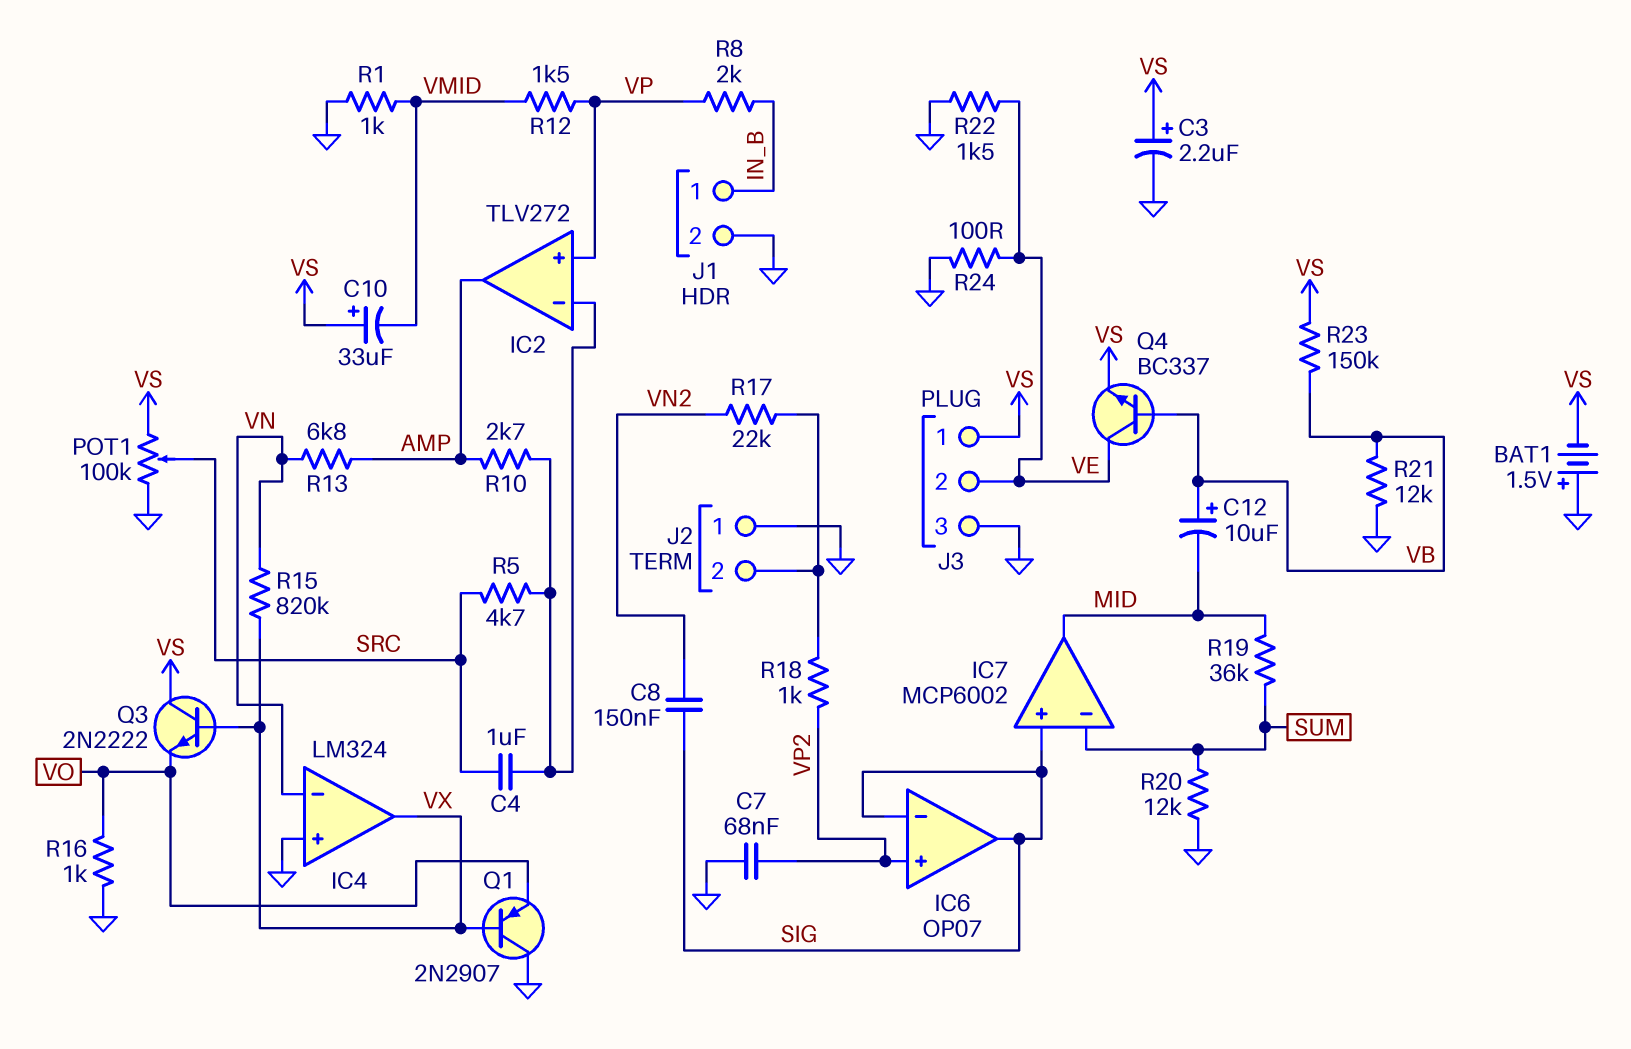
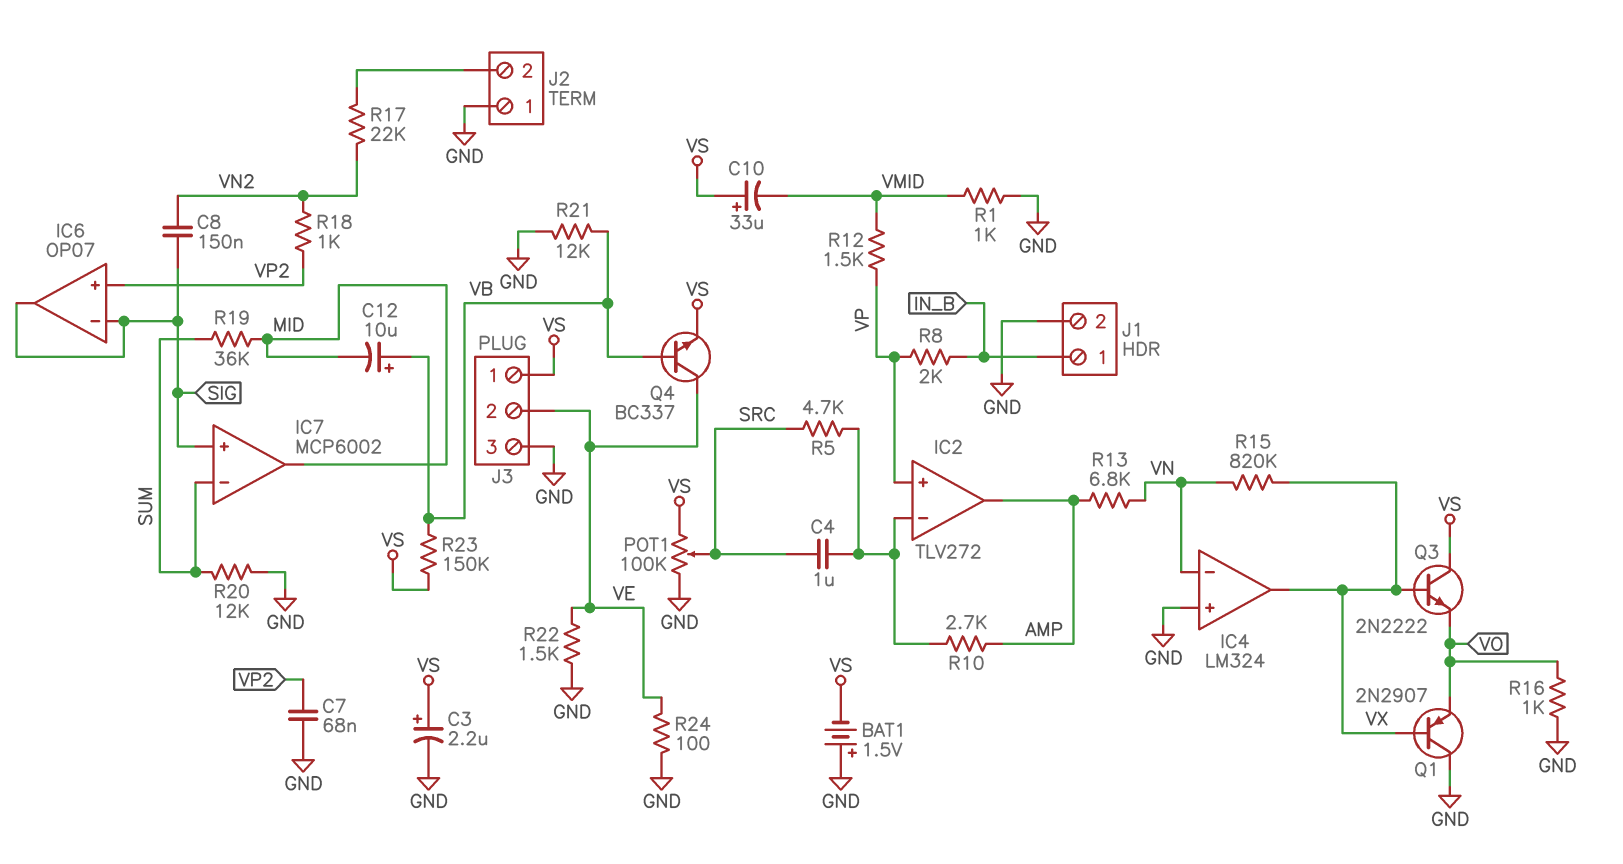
R18: 1k (J2/2, VP2) -> 1k (VN2, VP2)

